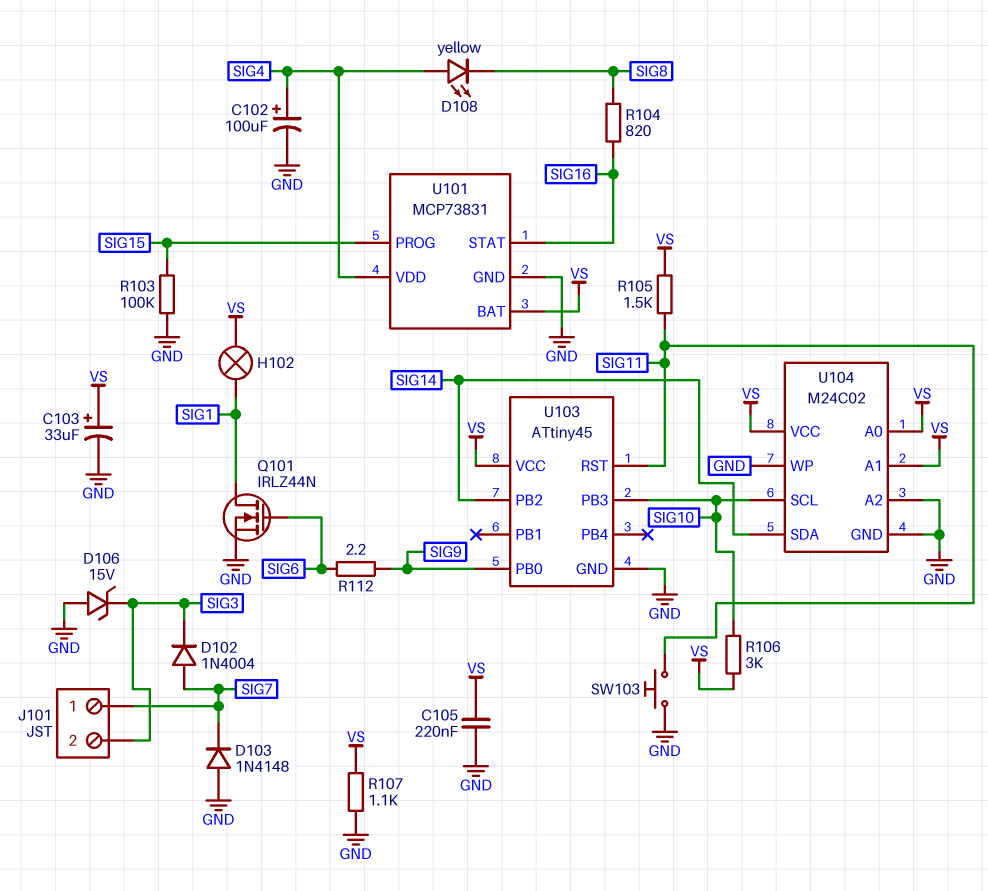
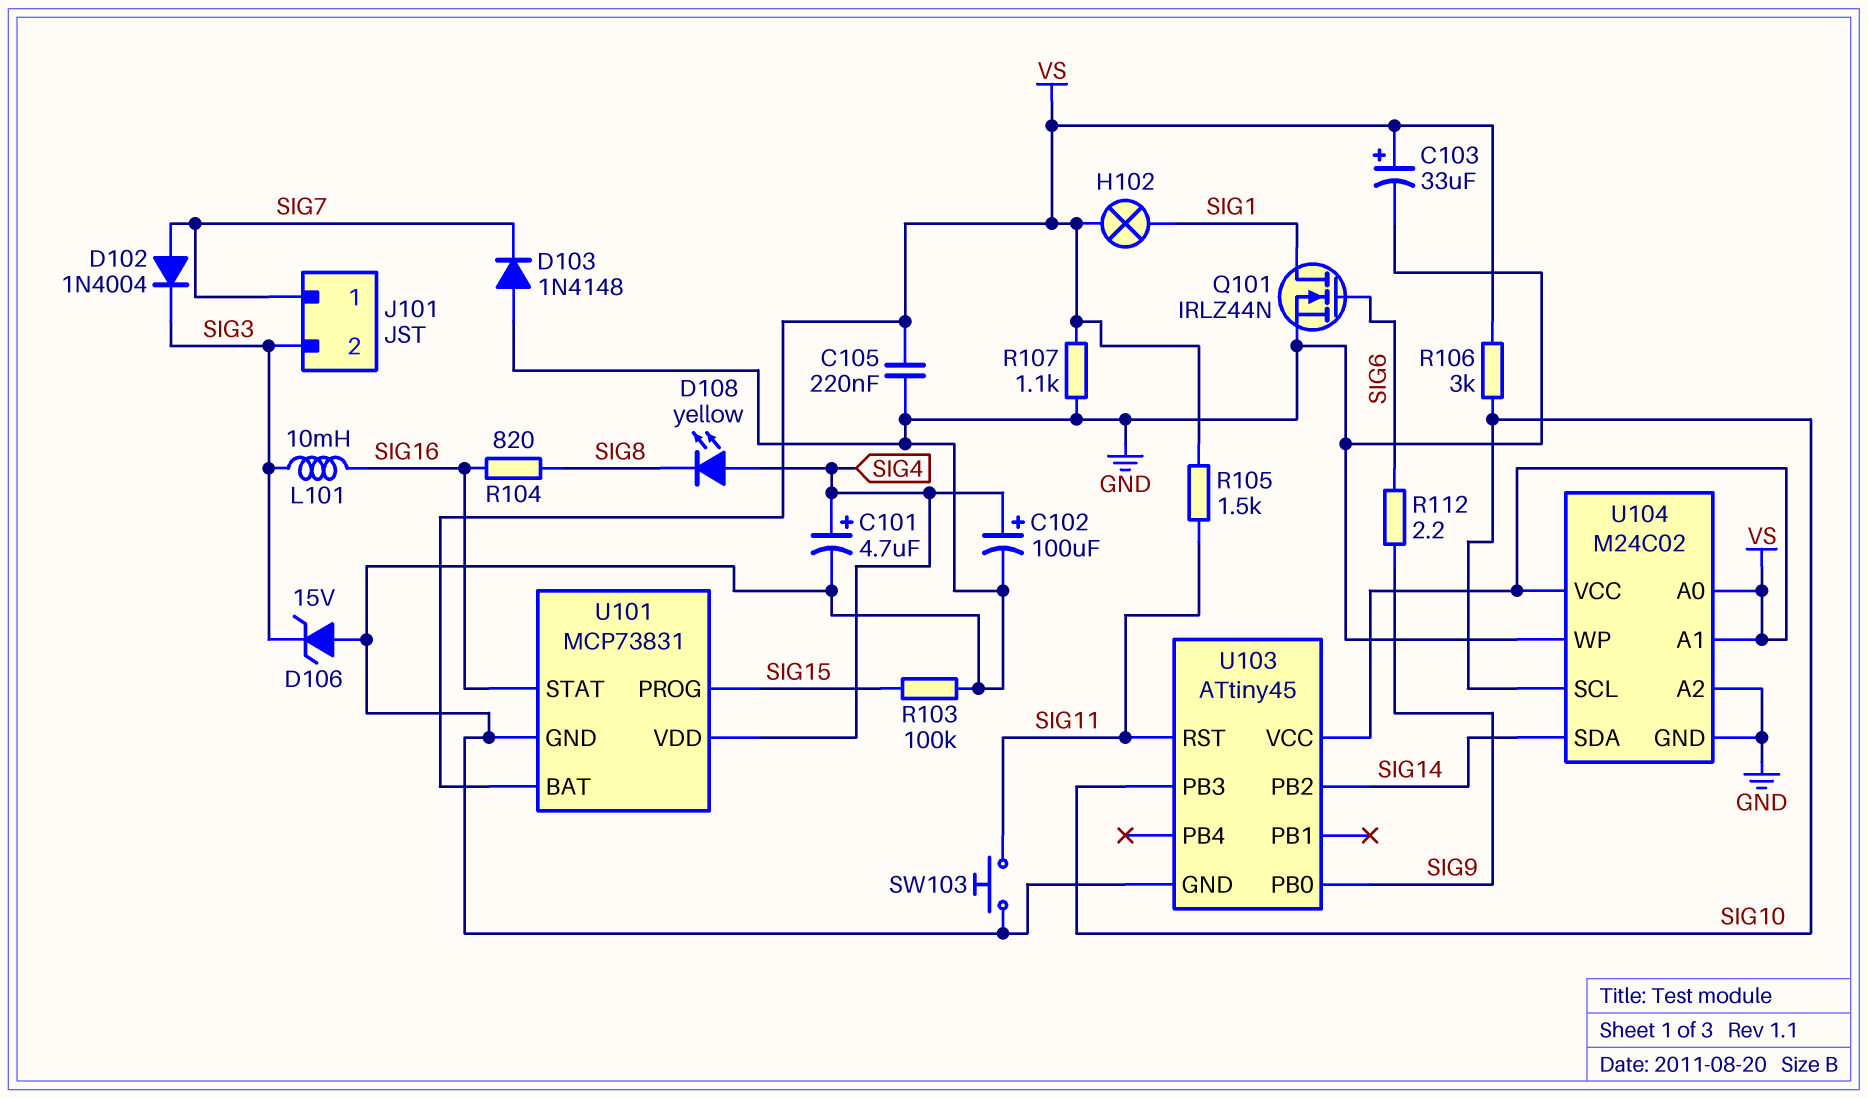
C101: none -> 4.7uF (plus SIG4, minus GND)
L101: none -> 10mH (SIG3, SIG16)

